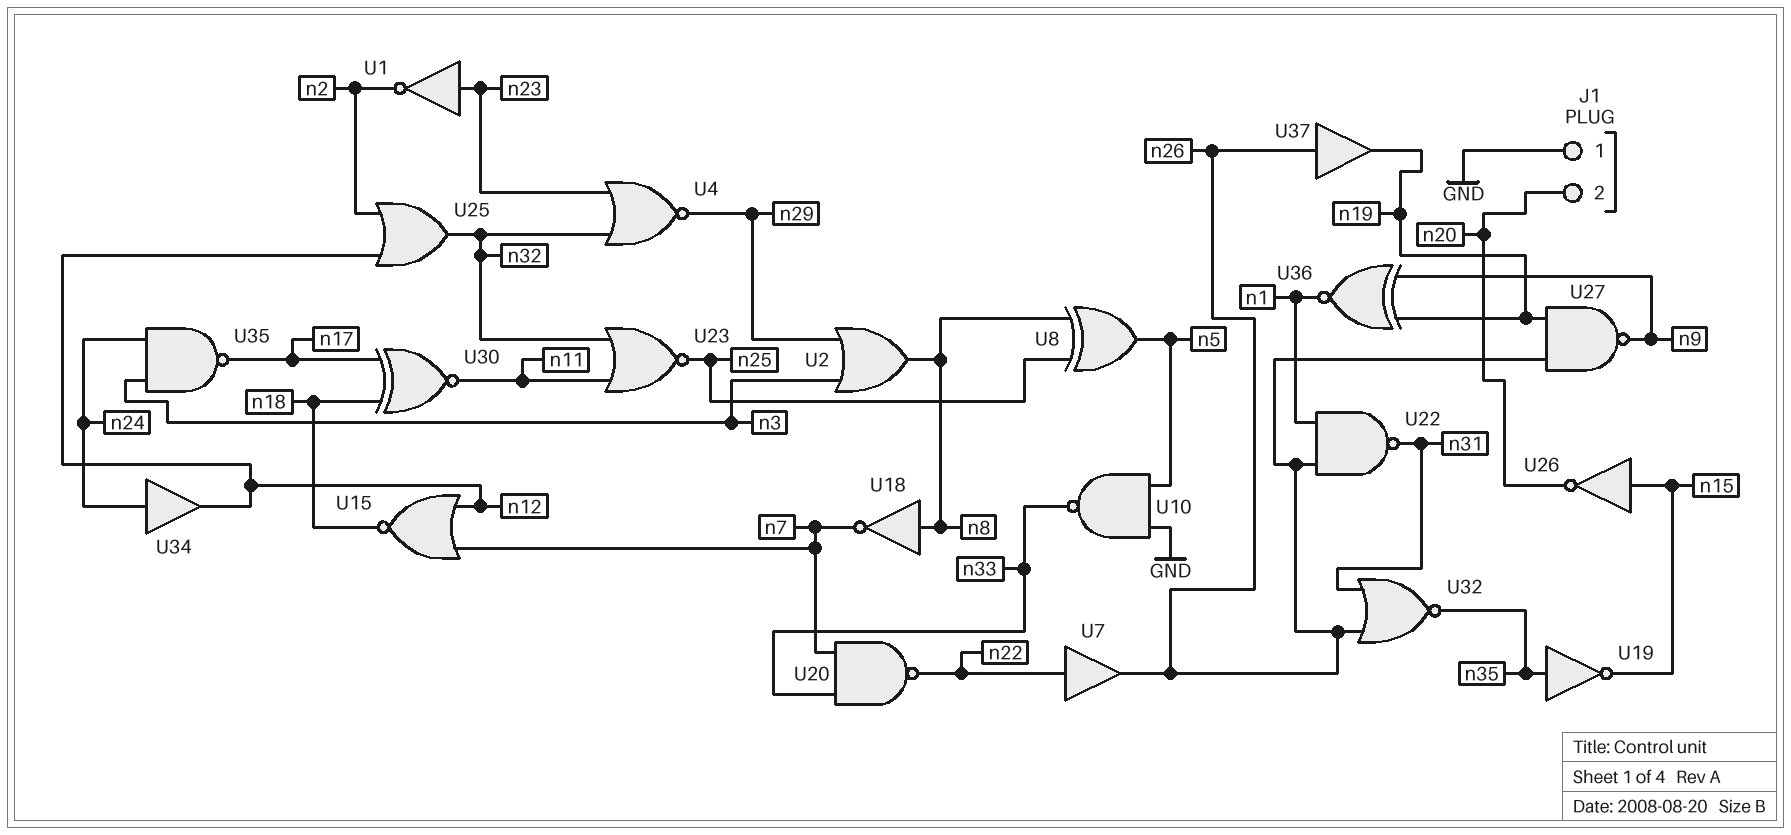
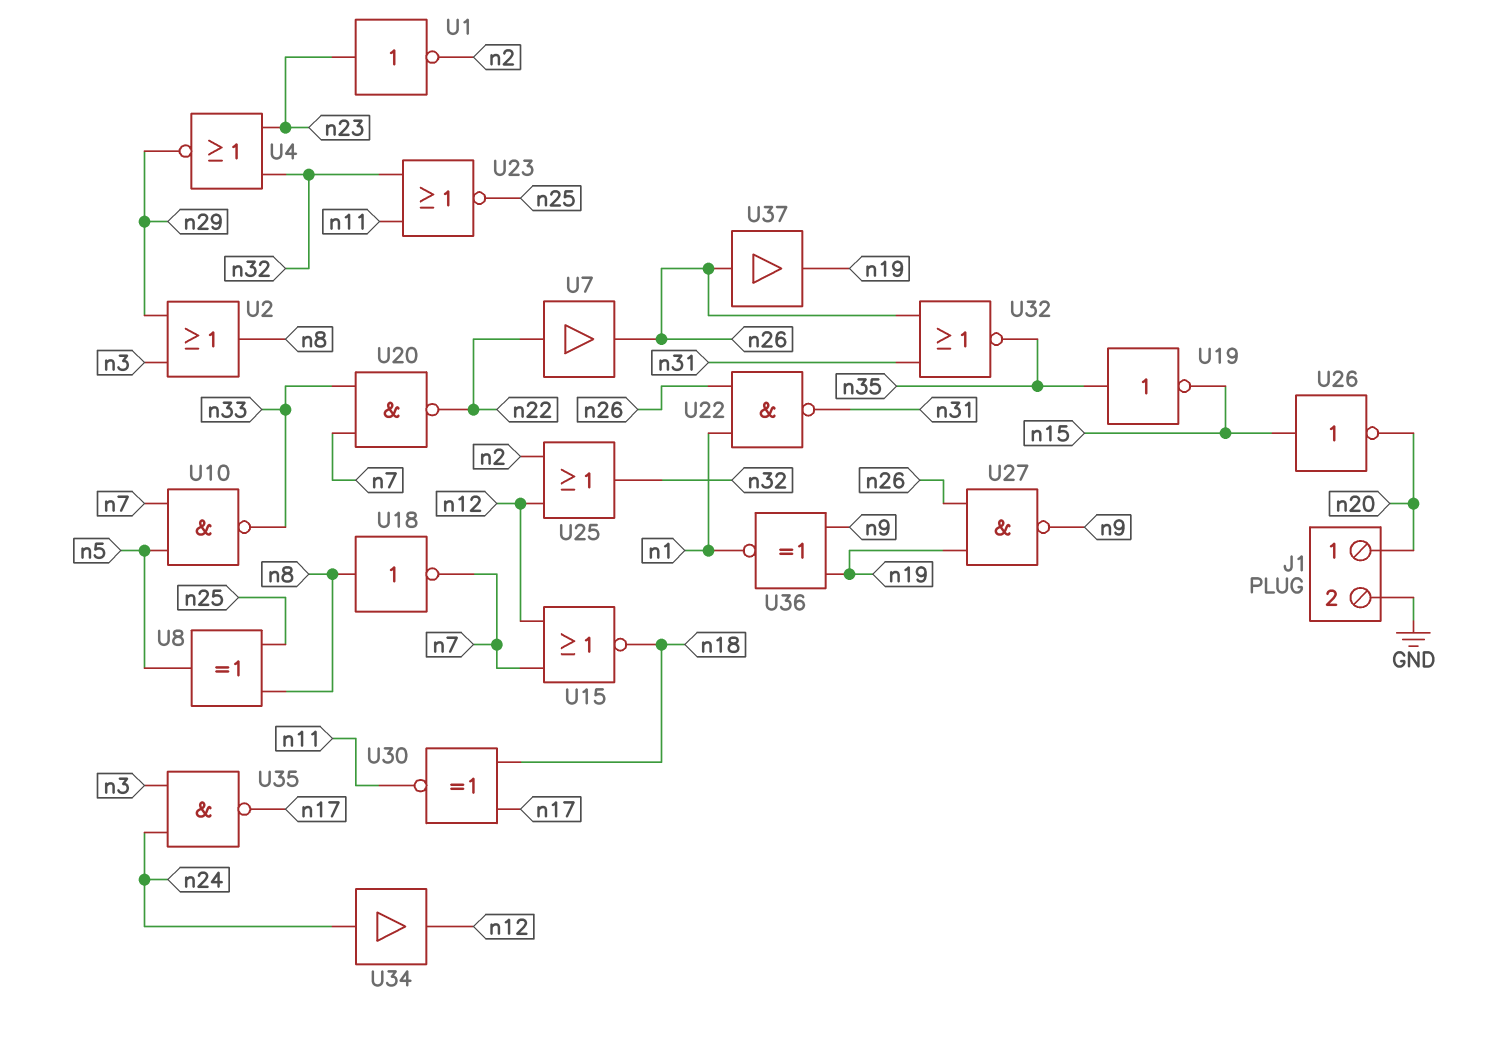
J1 pin 1: GND -> n20
J1 pin 2: n20 -> GND
U10: NAND (in GND, in n5, out n33) -> NAND (in n5, in n7, out n33)

